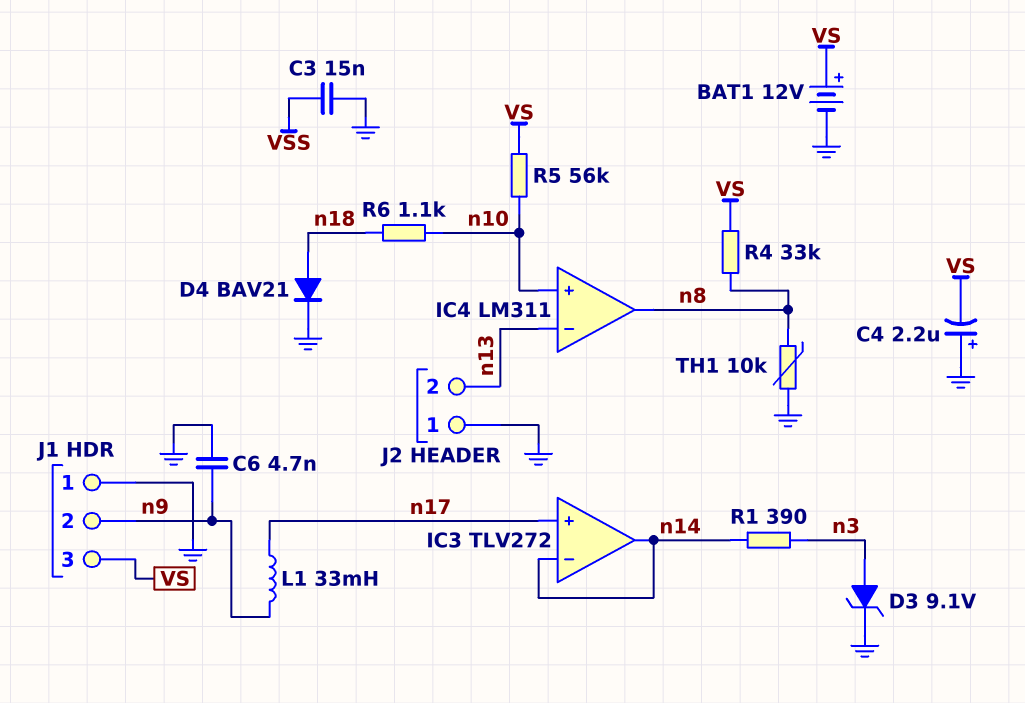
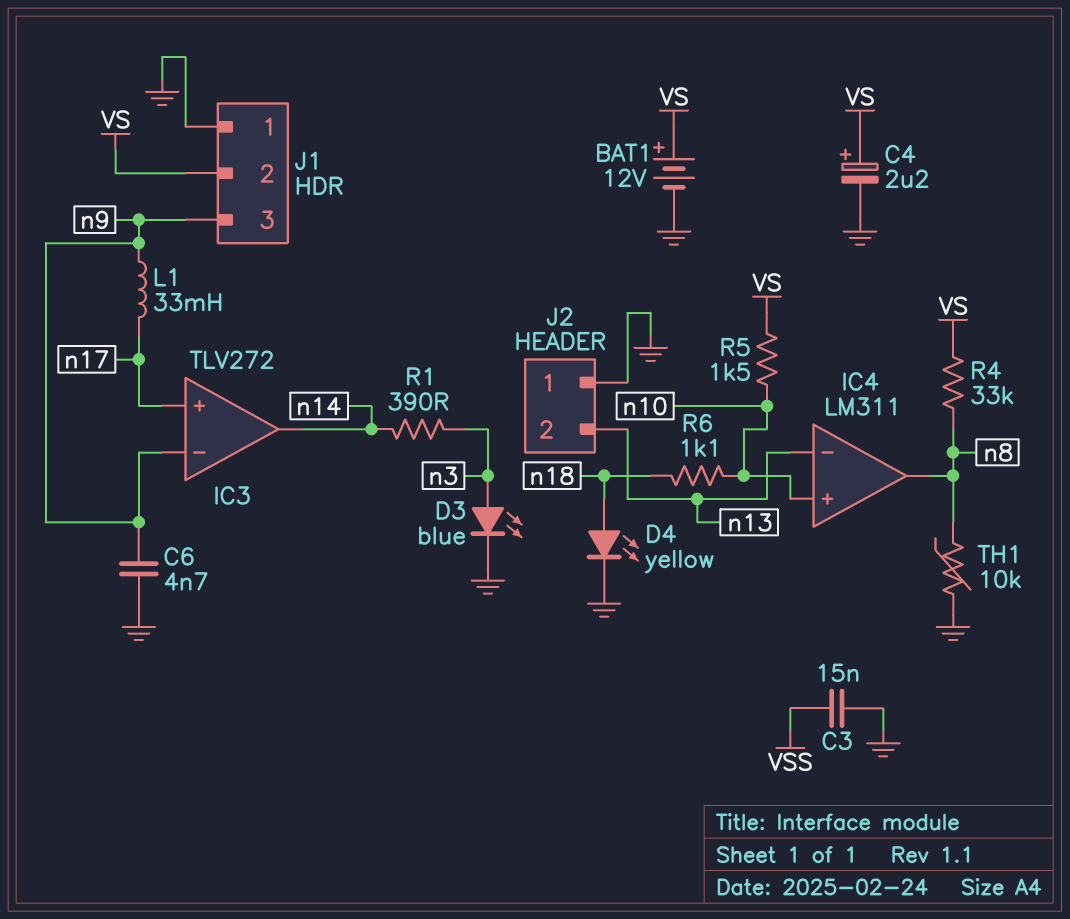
C4: 2.2uF (plus GND, minus VS) -> 2.2uF (plus VS, minus GND)
D3: zener 9.1V (A n3, K GND) -> LED blue (A n3, K GND)
D4: diode BAV21 (A n18, K GND) -> LED yellow (A n18, K GND)
IC3 pin in-: n14 -> n9
J1 pin 2: n9 -> VS
J1 pin 3: VS -> n9
R5: 56k (VS, n10) -> 1.5k (VS, n10)

